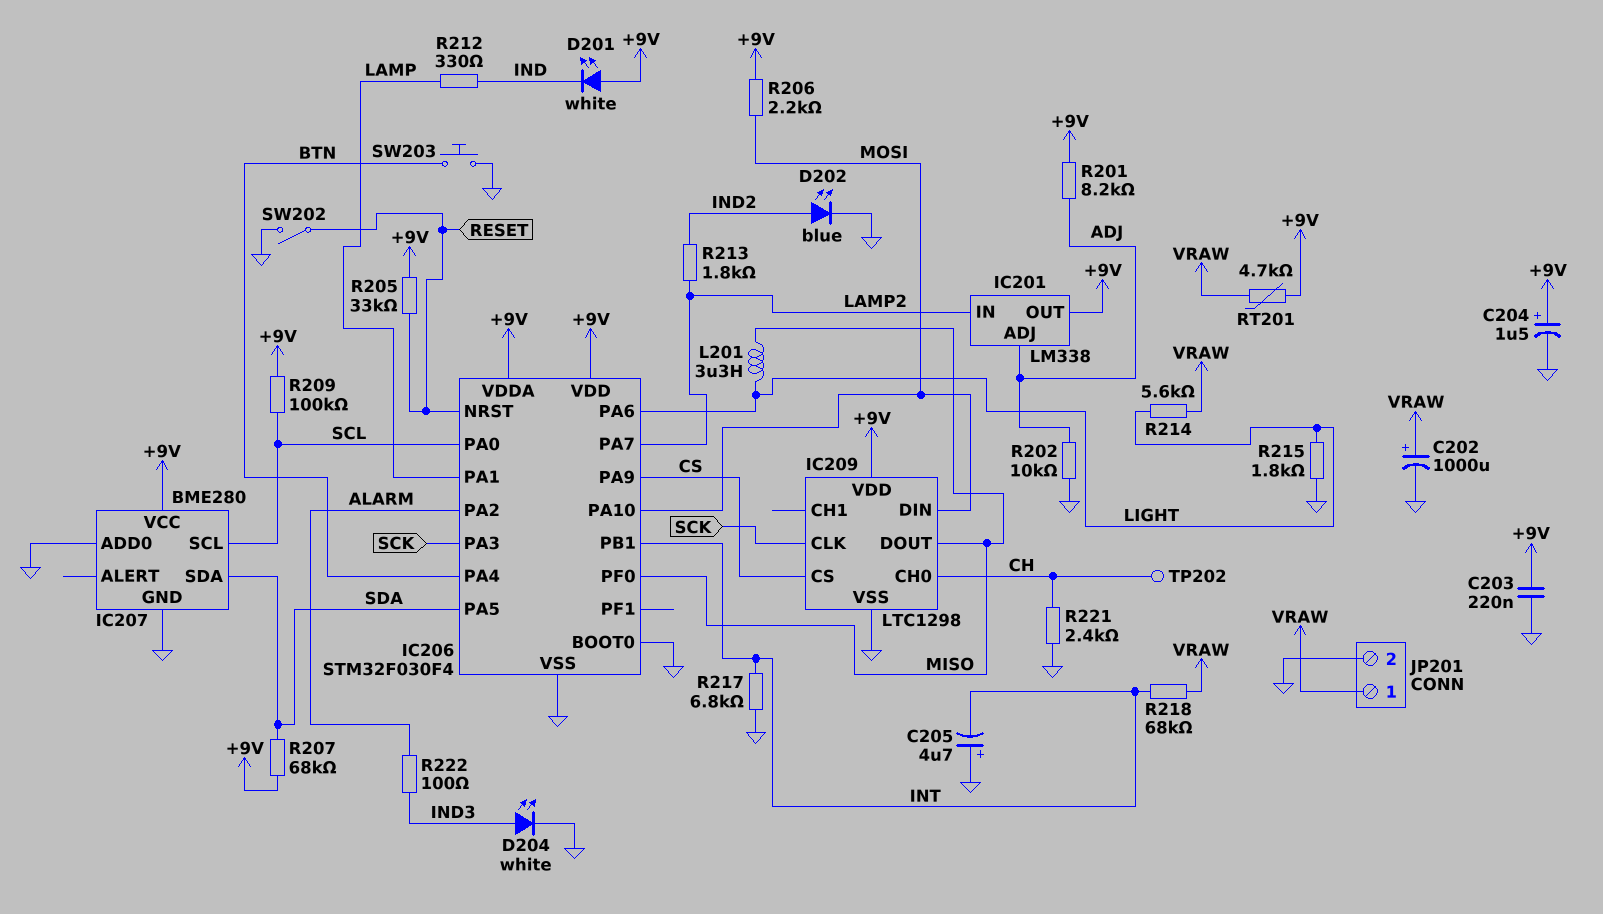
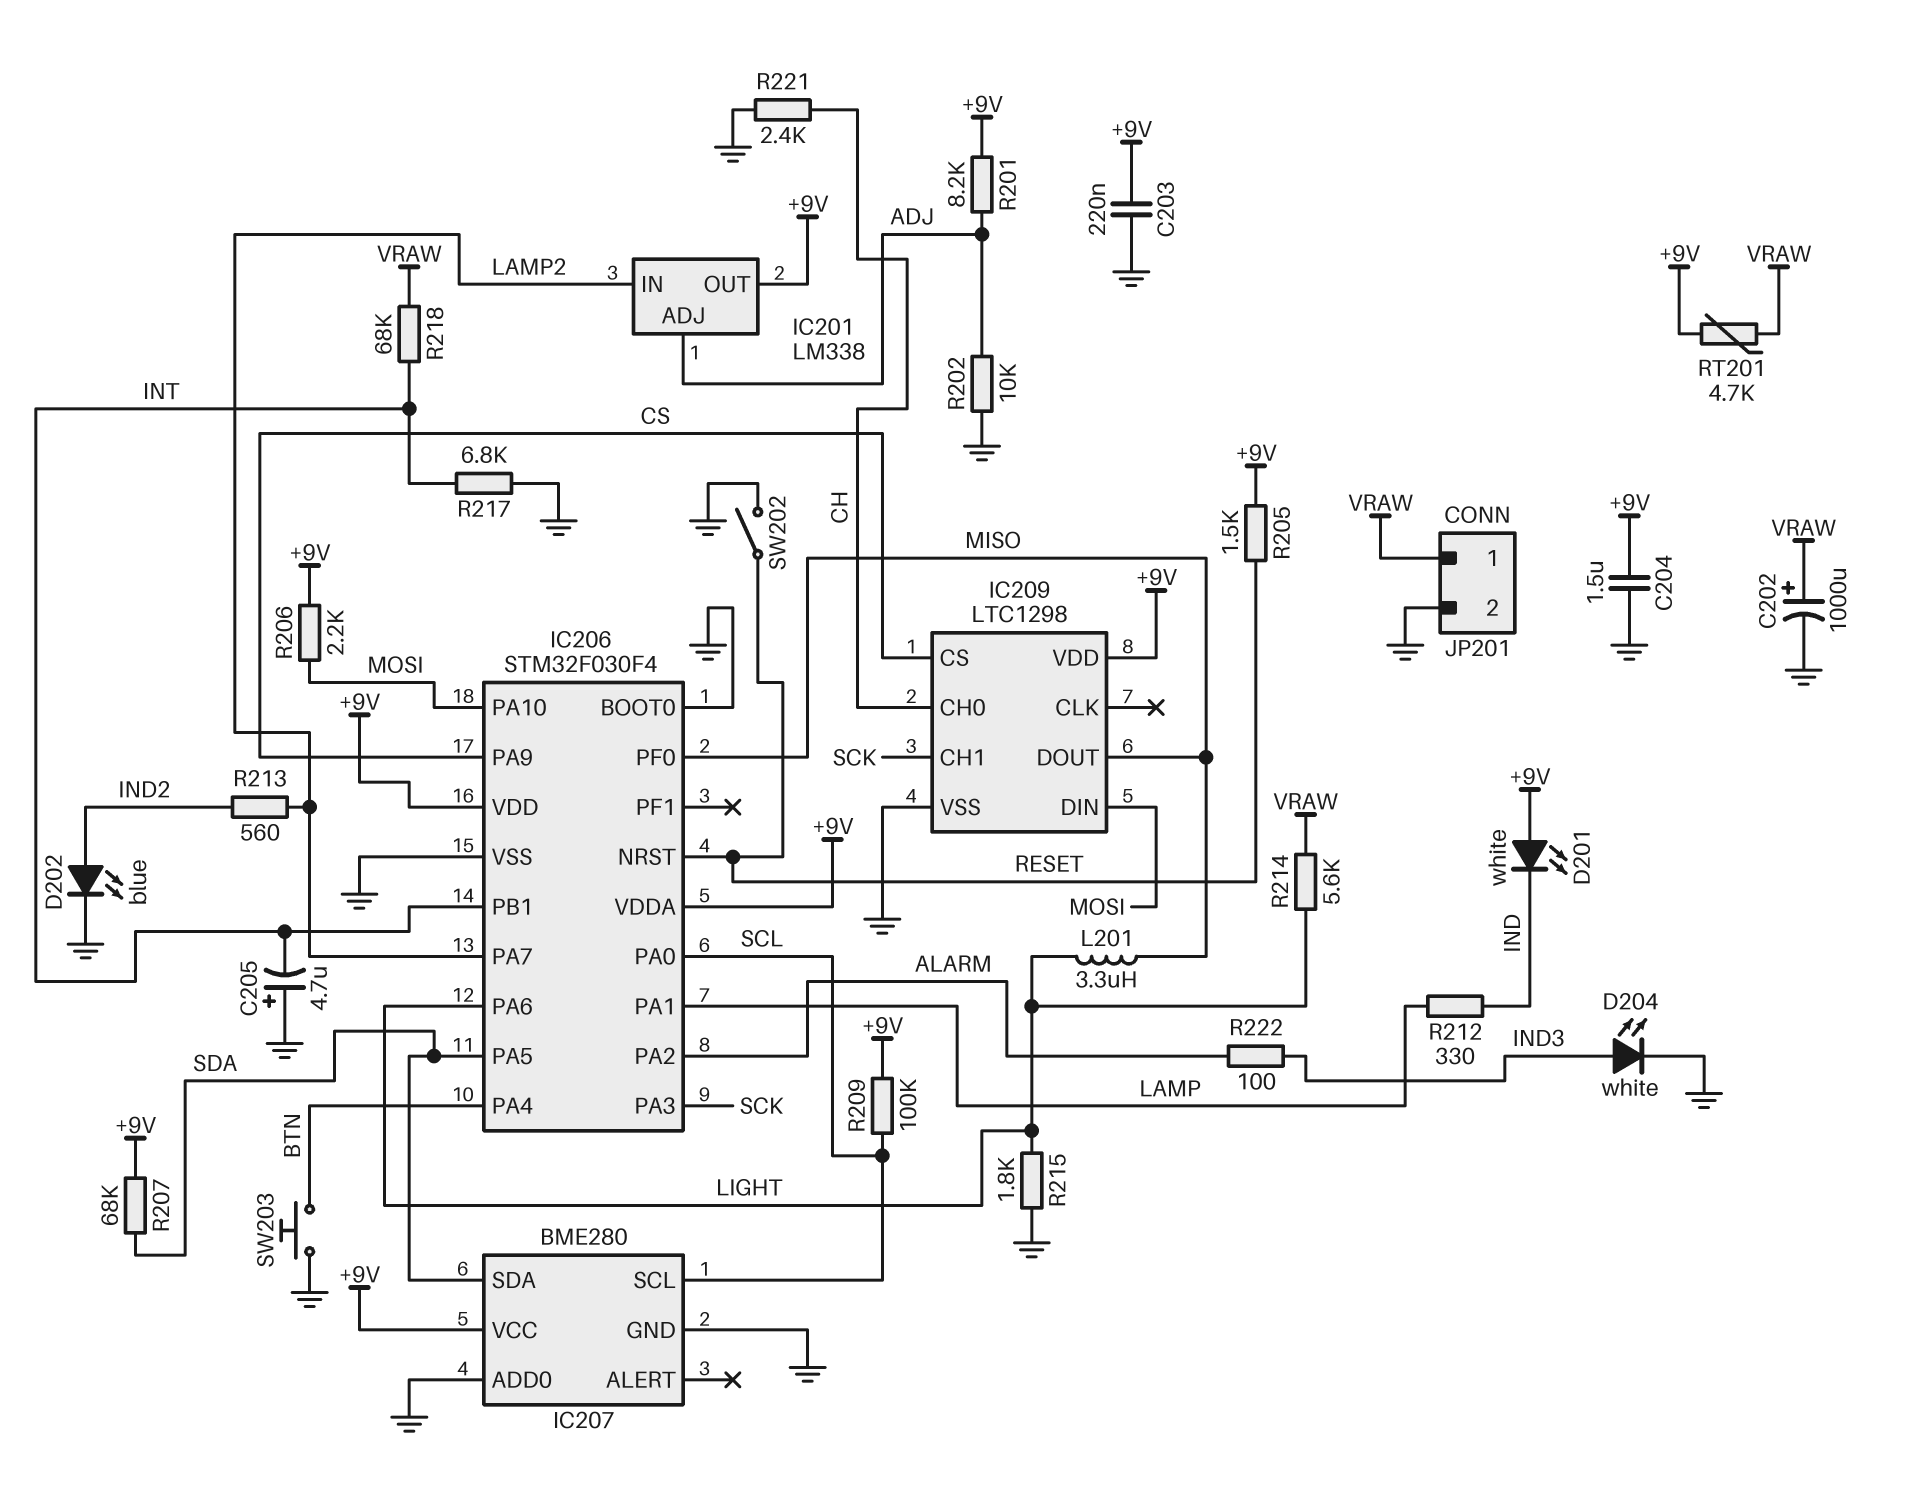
C204: 1.5uF (plus +9V, minus GND) -> 1.5uF (+9V, GND)
IC209 pin CH1: none -> SCK
IC209 pin CLK: SCK -> none
R205: 33k (+9V, RESET) -> 1.5k (+9V, RESET)
R213: 1.8k (IND2, LAMP2) -> 560 (IND2, LAMP2)
TP202: test point (CH) -> none

